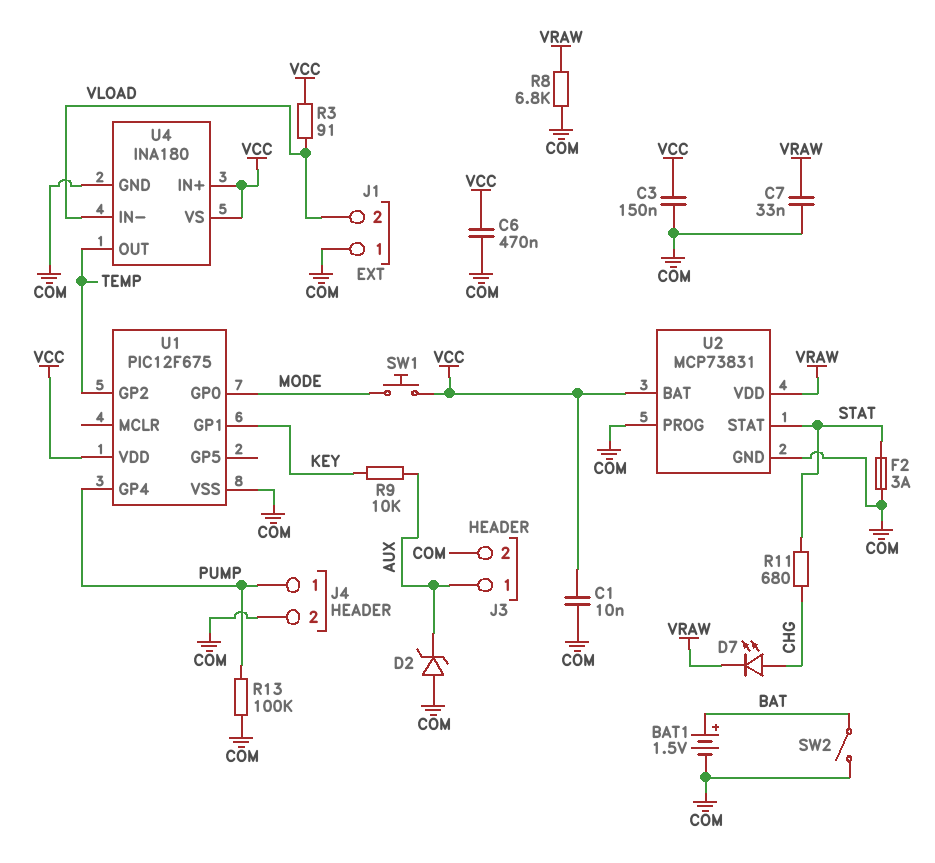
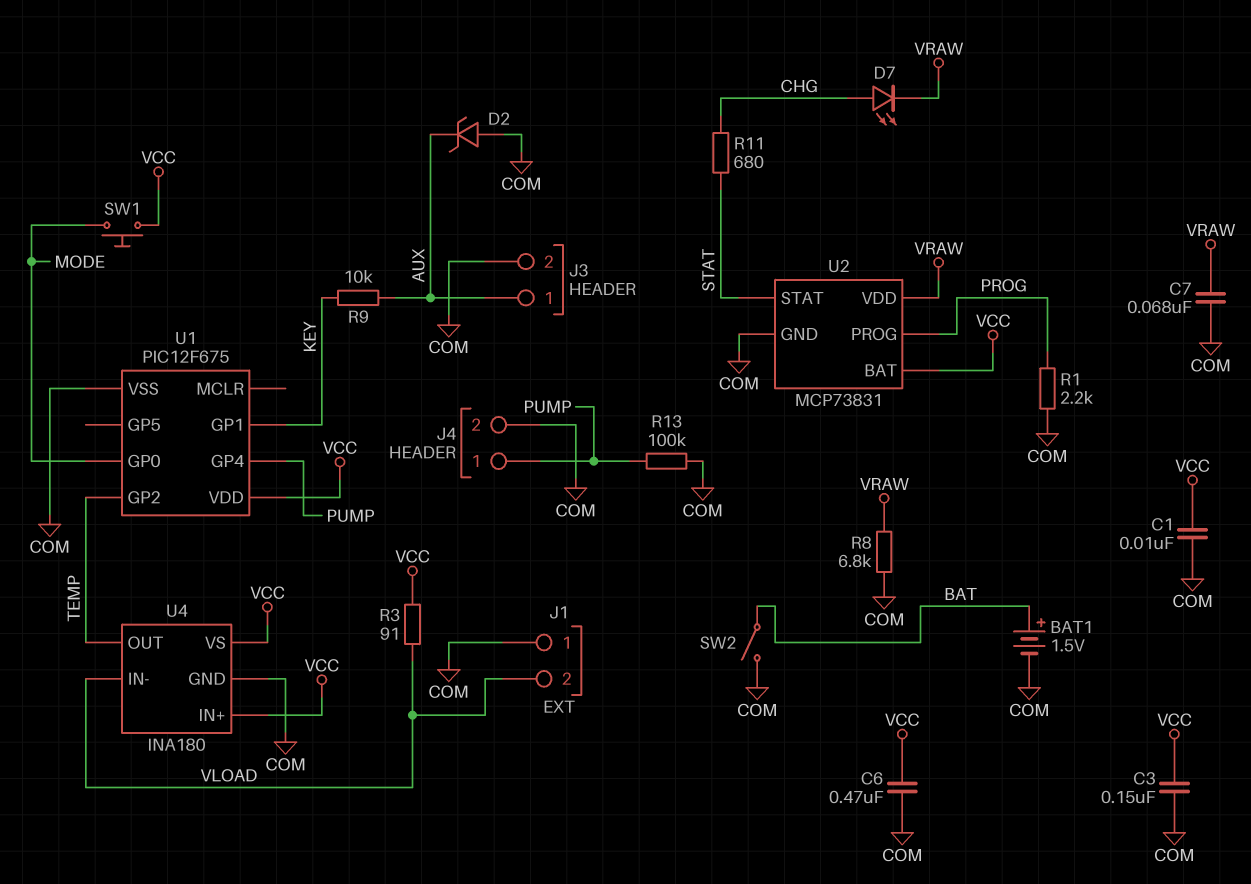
C7: 33nF (COM, VRAW) -> 68nF (COM, VRAW)
F2: 3A (COM, STAT) -> none
R1: none -> 2.2k (COM, PROG)
U2 pin PROG: COM -> PROG

